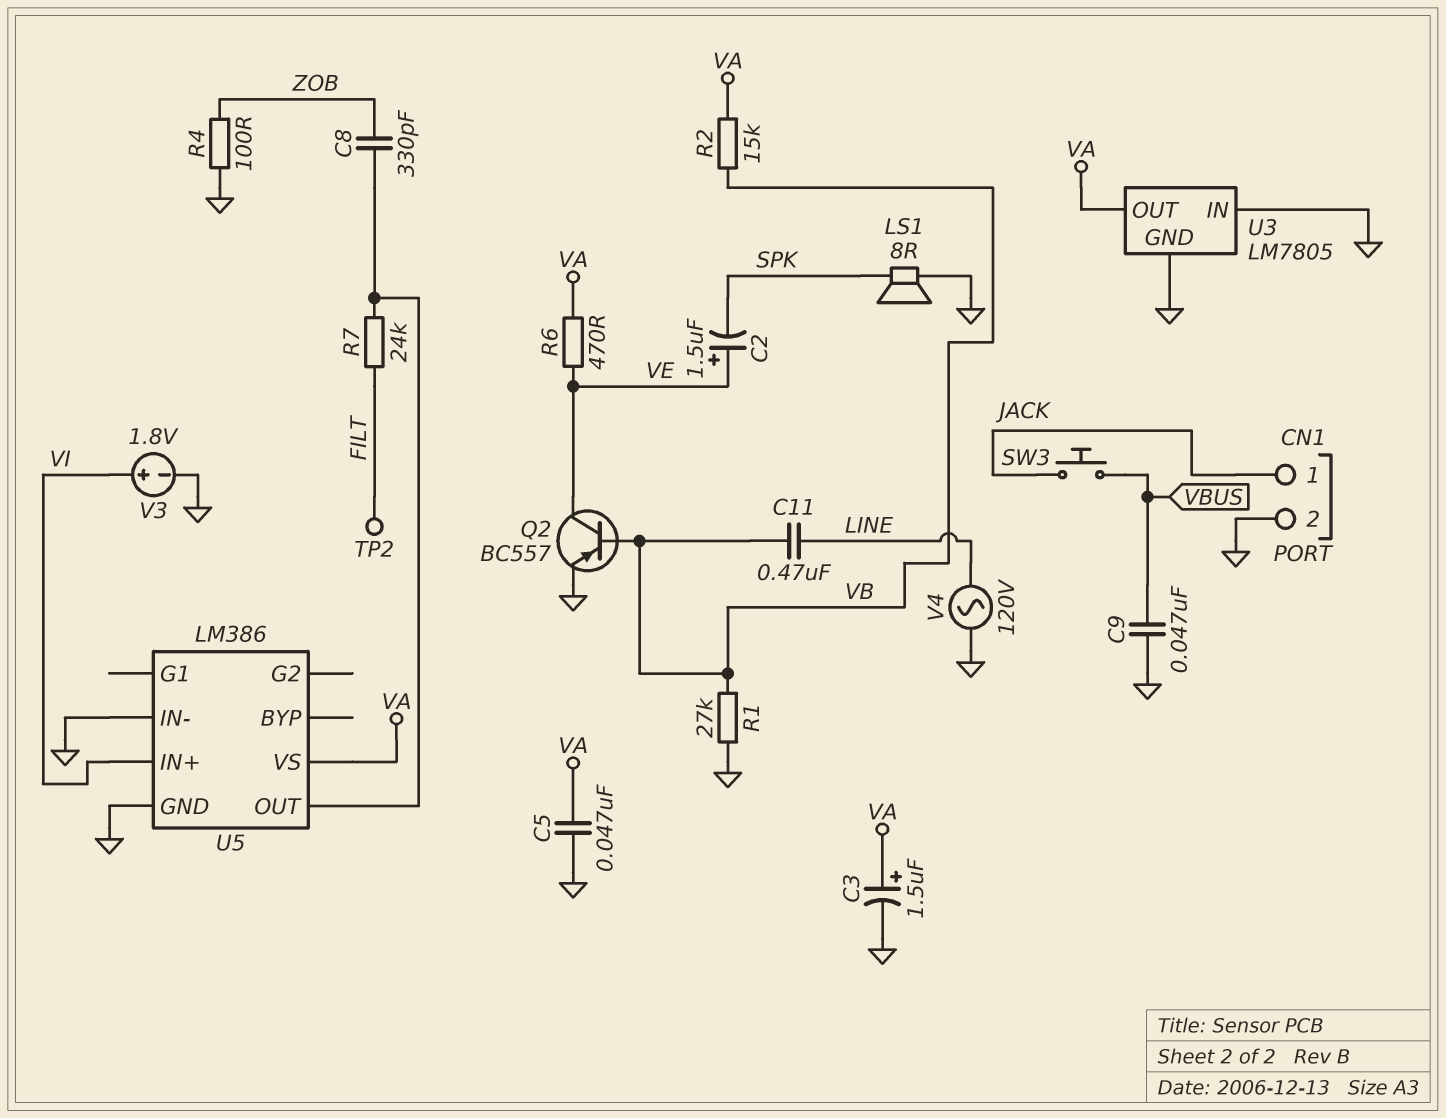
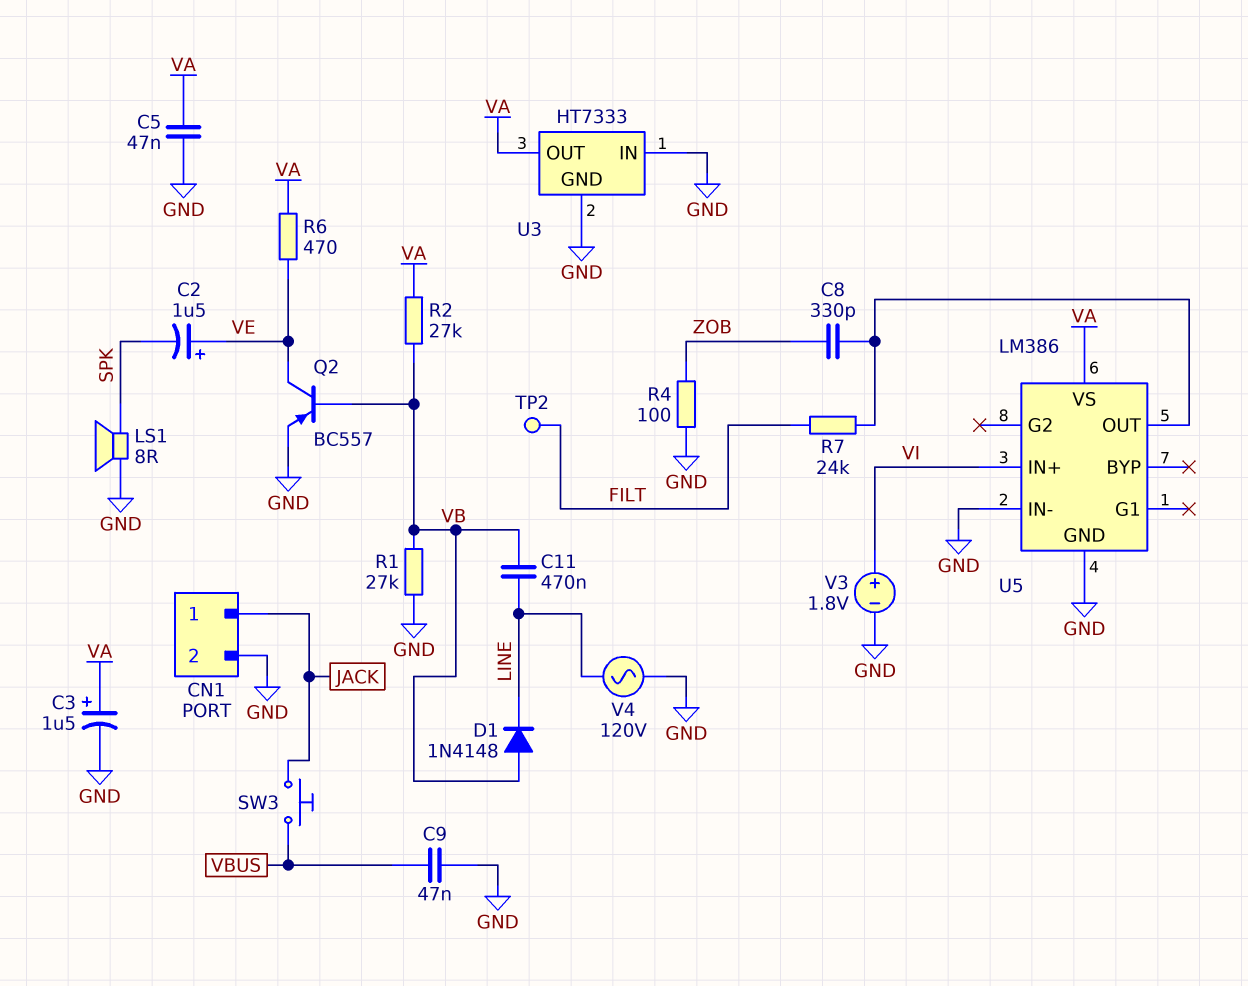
D1: none -> diode 1N4148 (A VB, K LINE)
R2: 15k (VA, VB) -> 27k (VA, VB)
U3: LM7805 -> HT7333

